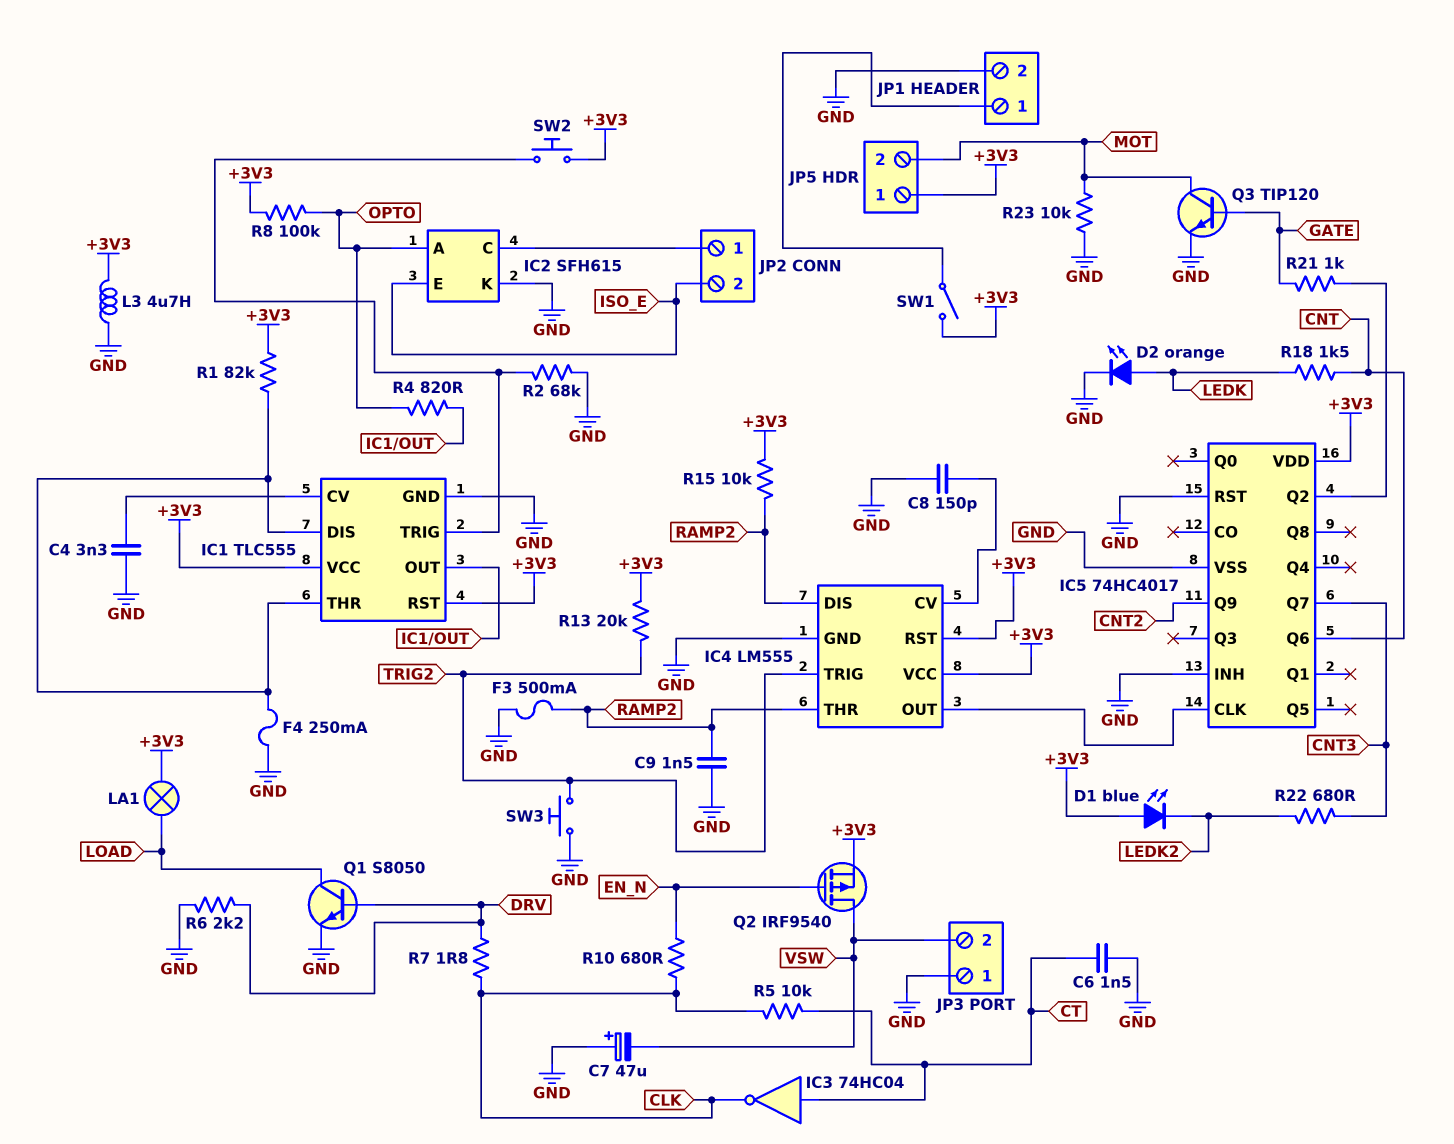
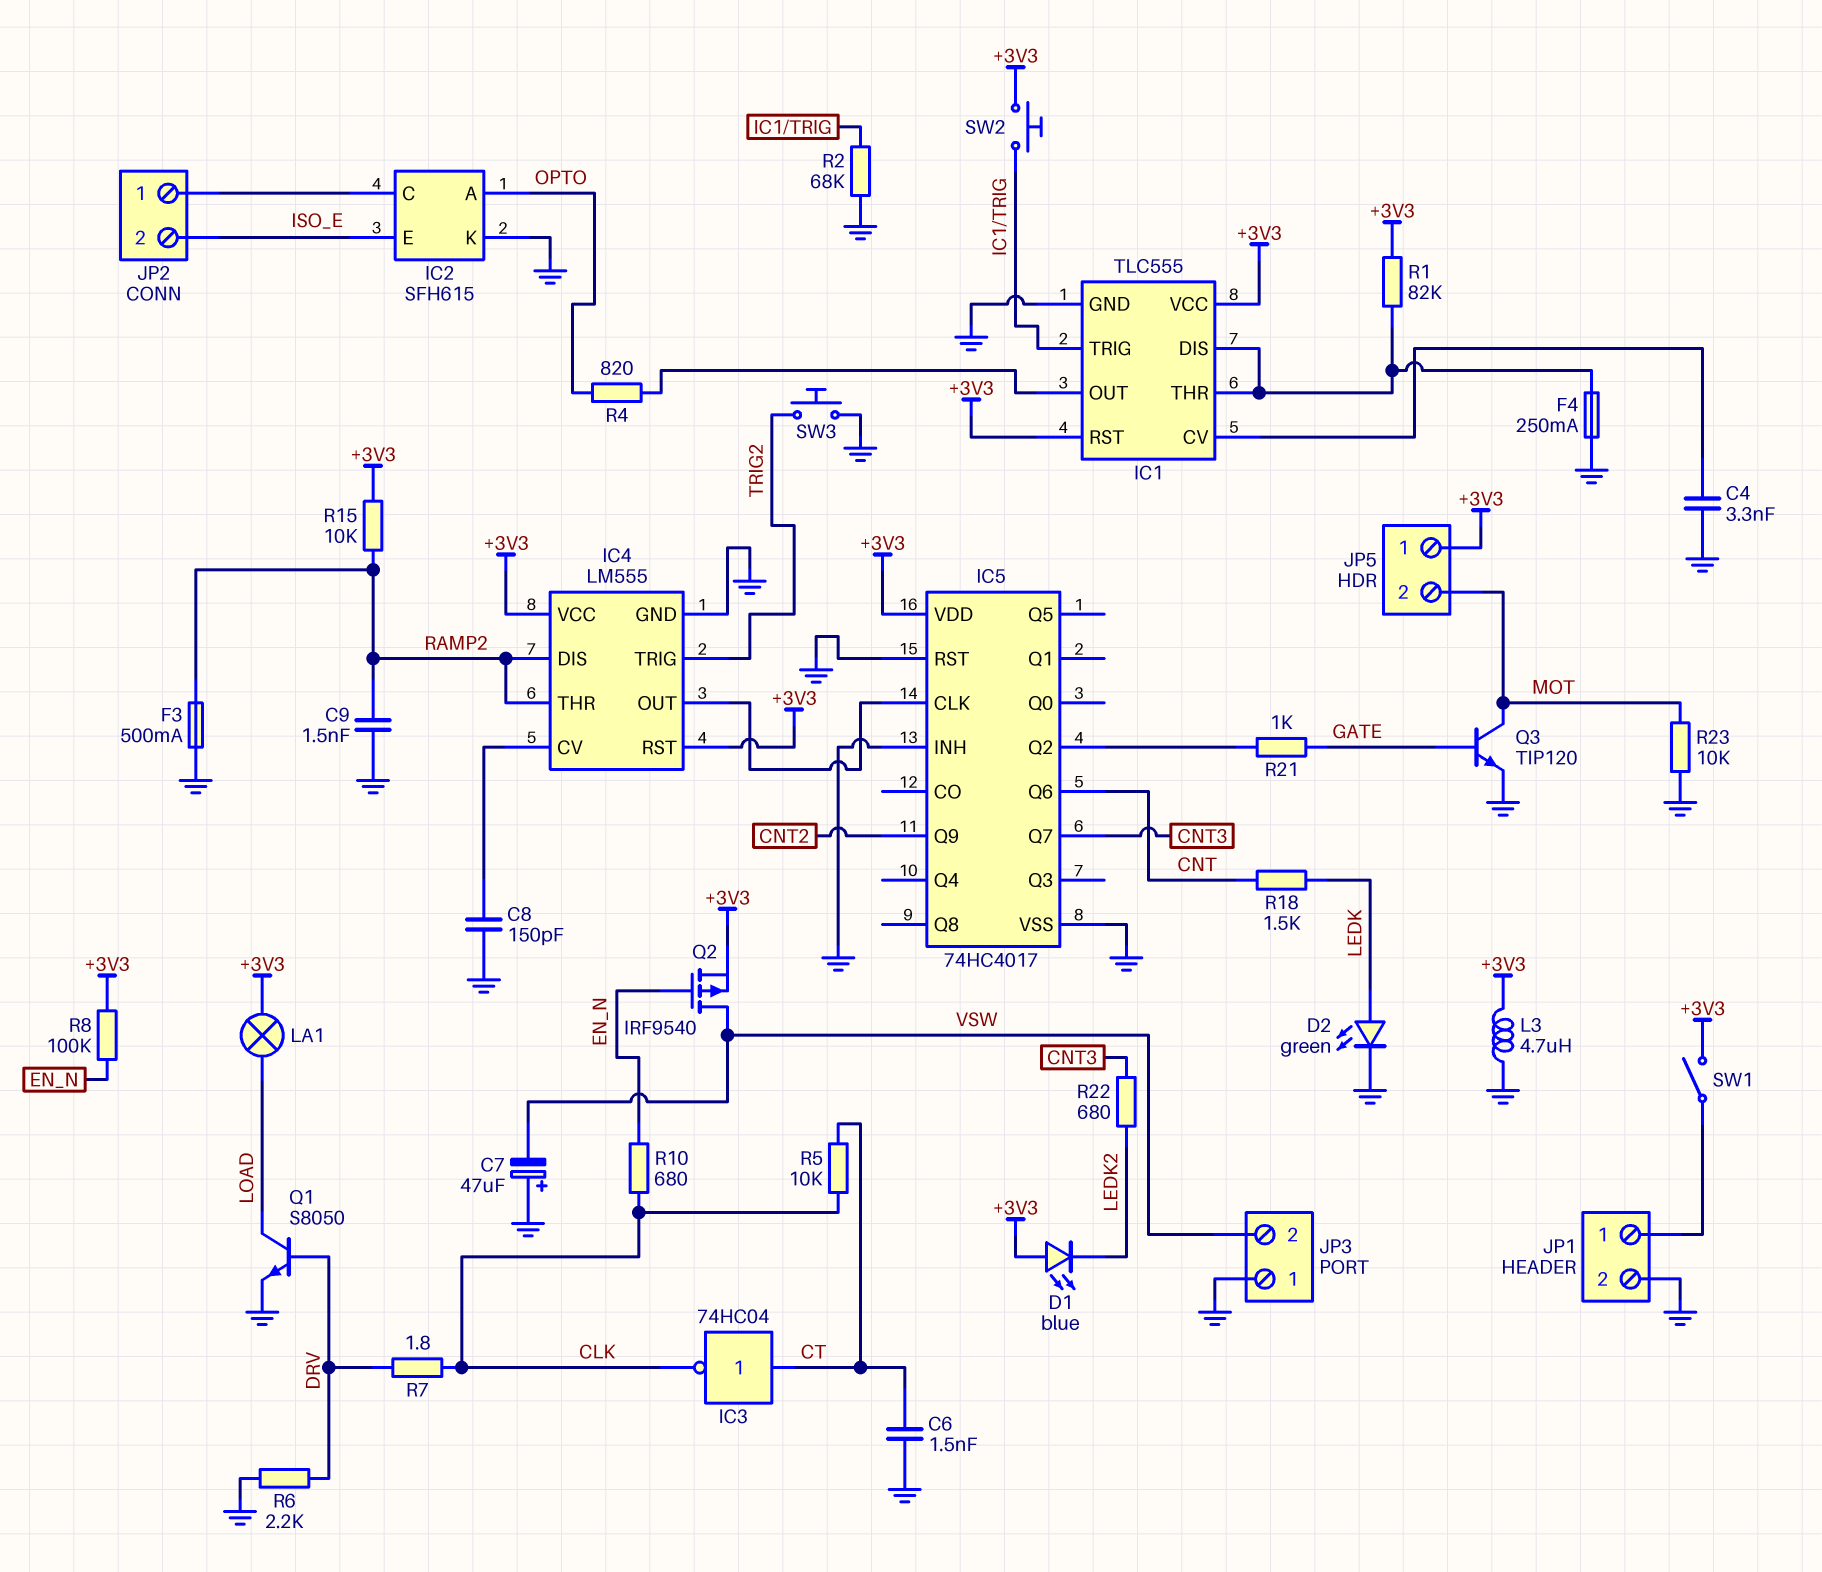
D2: LED orange (A LEDK, K GND) -> LED green (A LEDK, K GND)
R8: 100k (+3V3, OPTO) -> 100k (+3V3, EN_N)
R13: 20k (+3V3, TRIG2) -> none

